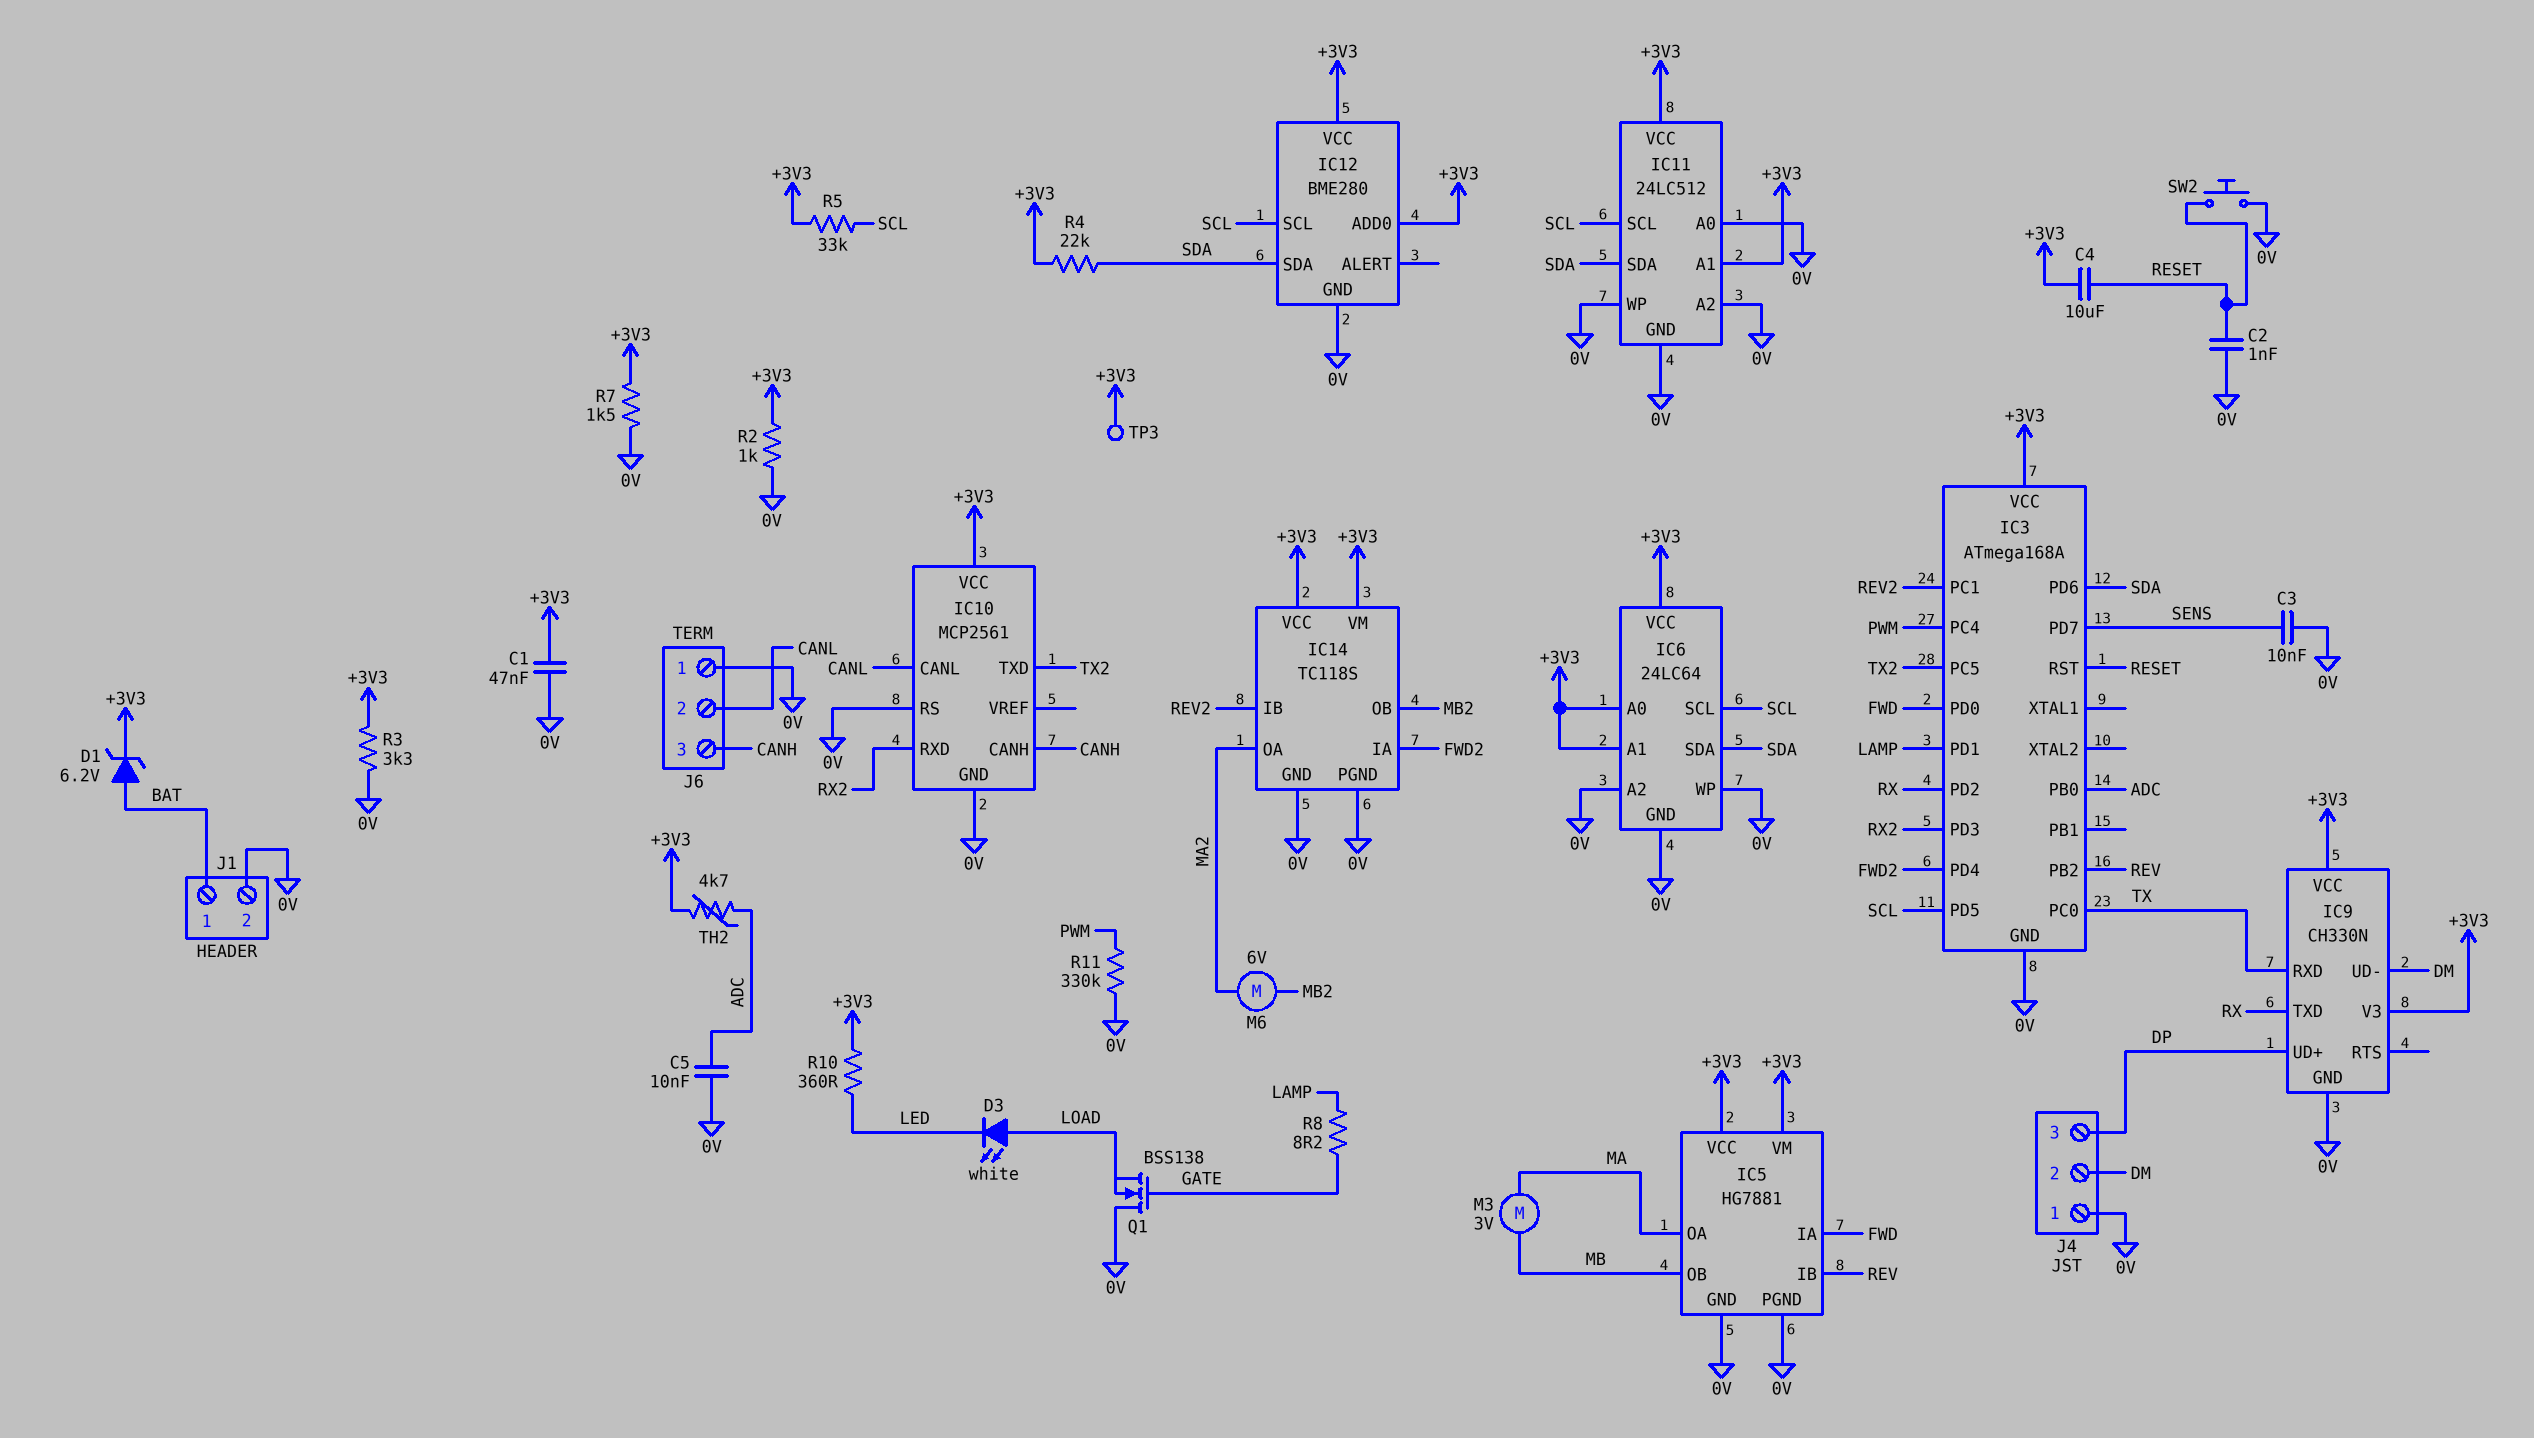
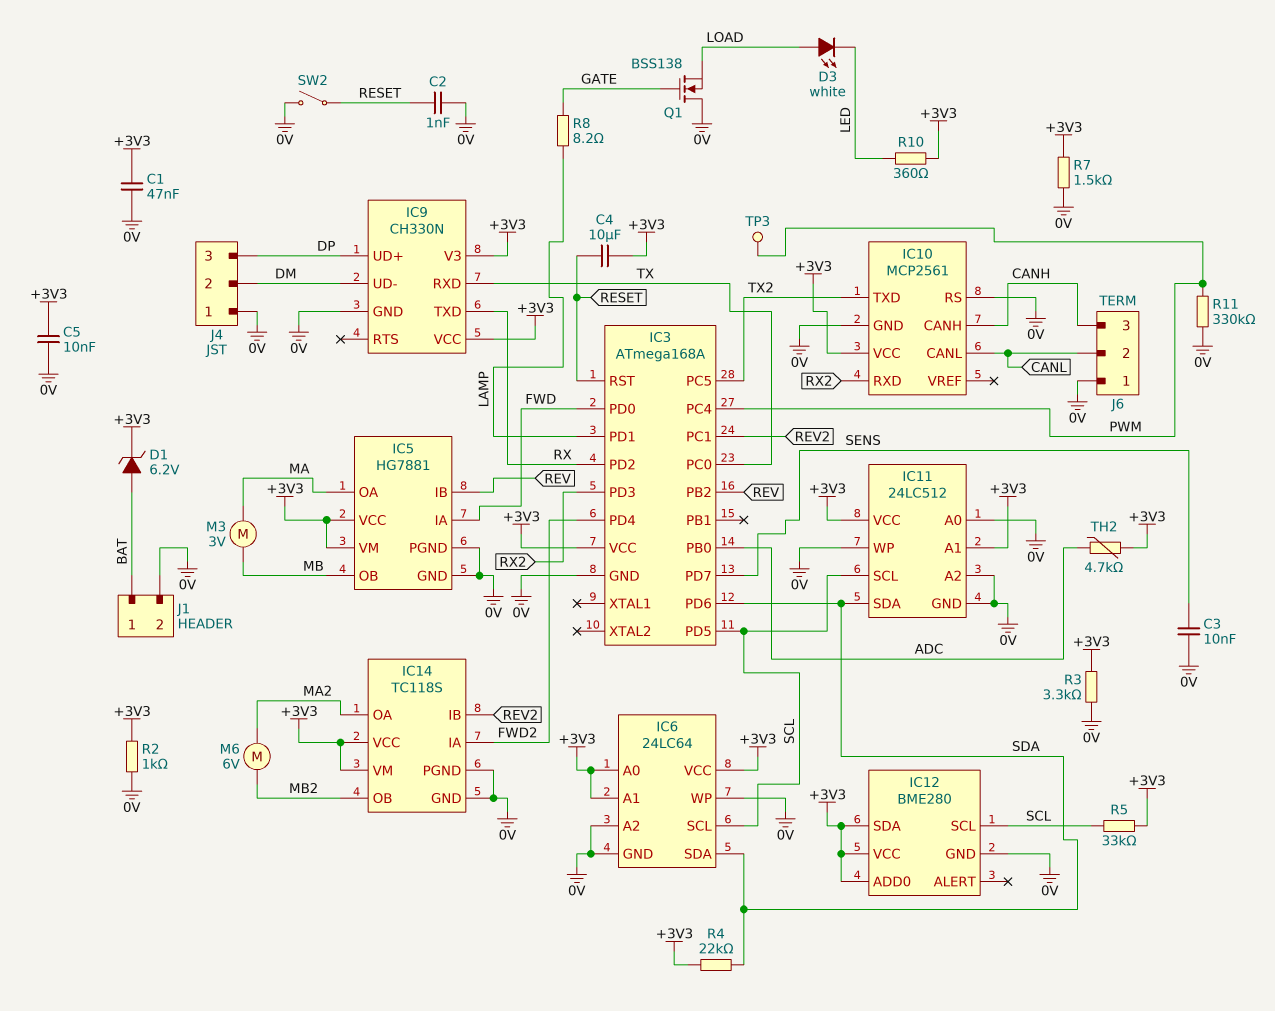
C5: 10nF (0V, ADC) -> 10nF (+3V3, 0V)
IC12 pin SDA: SDA -> +3V3
SW2: button (0V, RESET) -> switch (0V, RESET)
TP3: test point (+3V3) -> test point (PWM)

